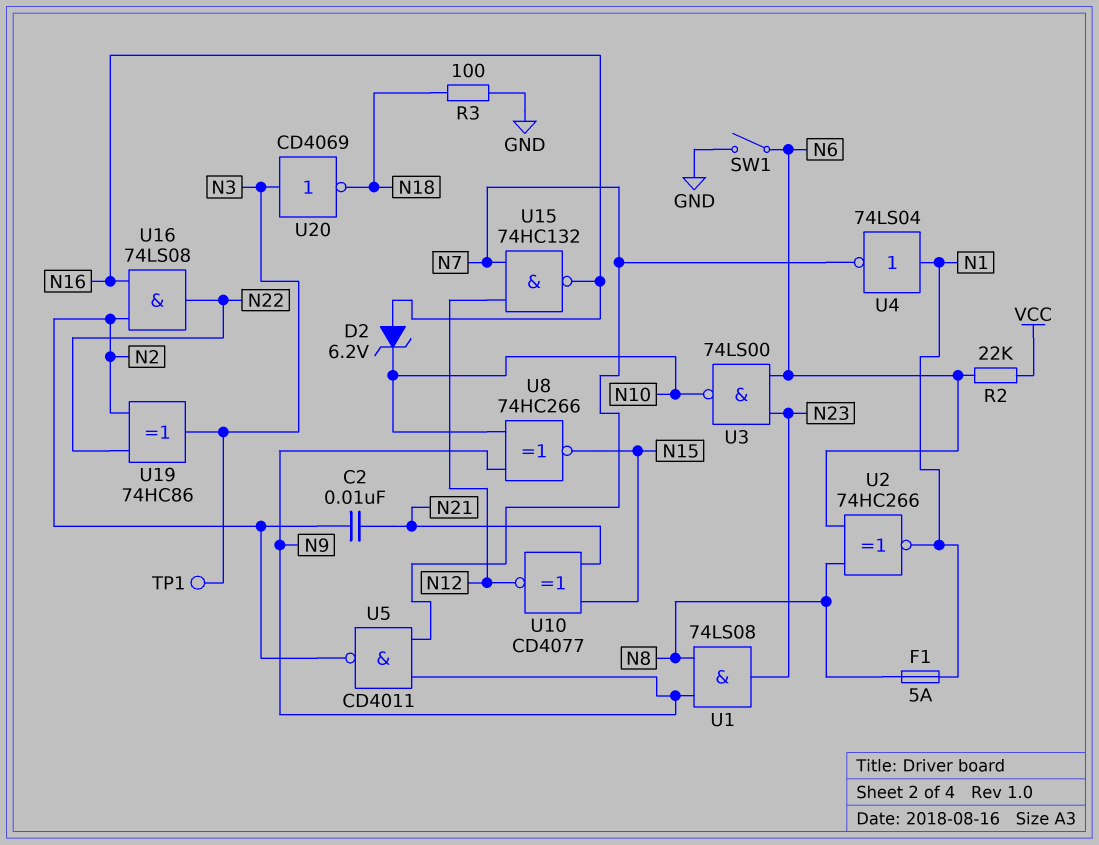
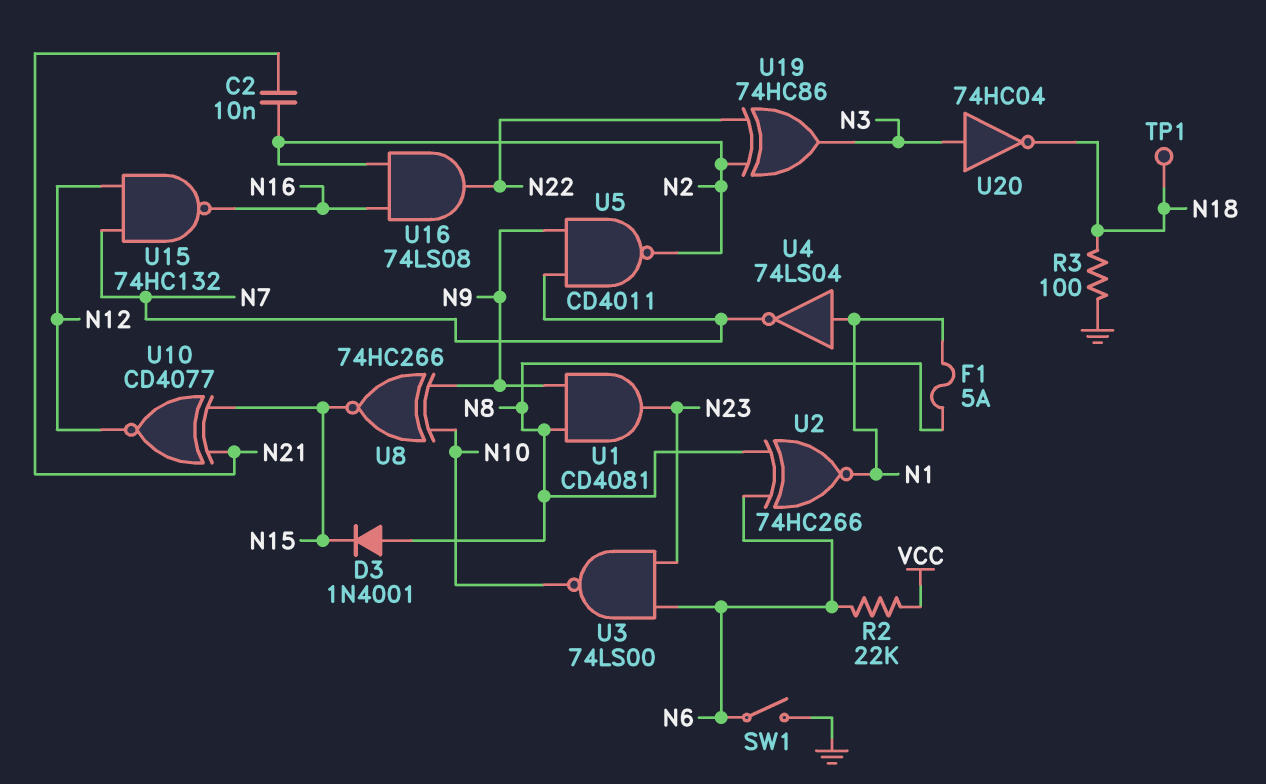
D2: zener 6.2V (A N16, K N10) -> none
D3: none -> diode 1N4001 (A N8, K N15)
TP1: test point (N3) -> test point (N18)
U1: AND 74LS08 (in N8, in N9, out N23) -> AND CD4081 (in N8, in N9, out N23)
U20: NOT CD4069 (in N3, out N18) -> NOT 74HC04 (in N3, out N18)

